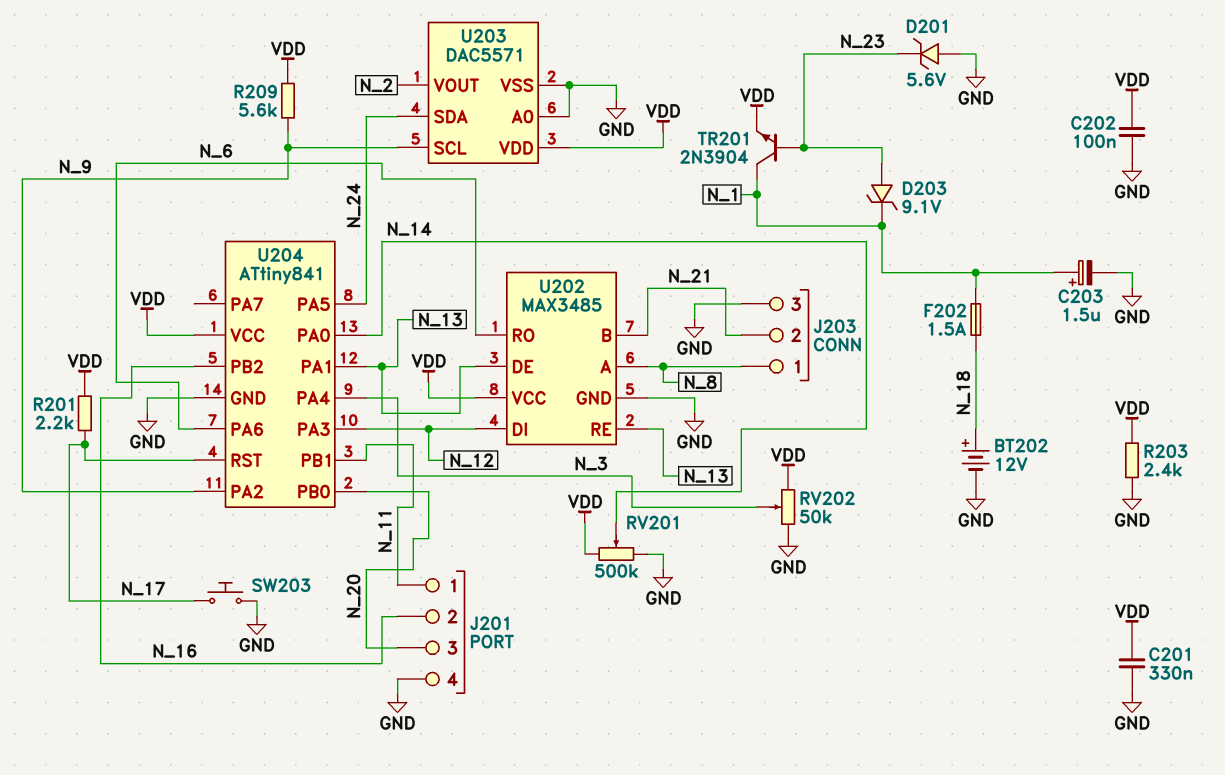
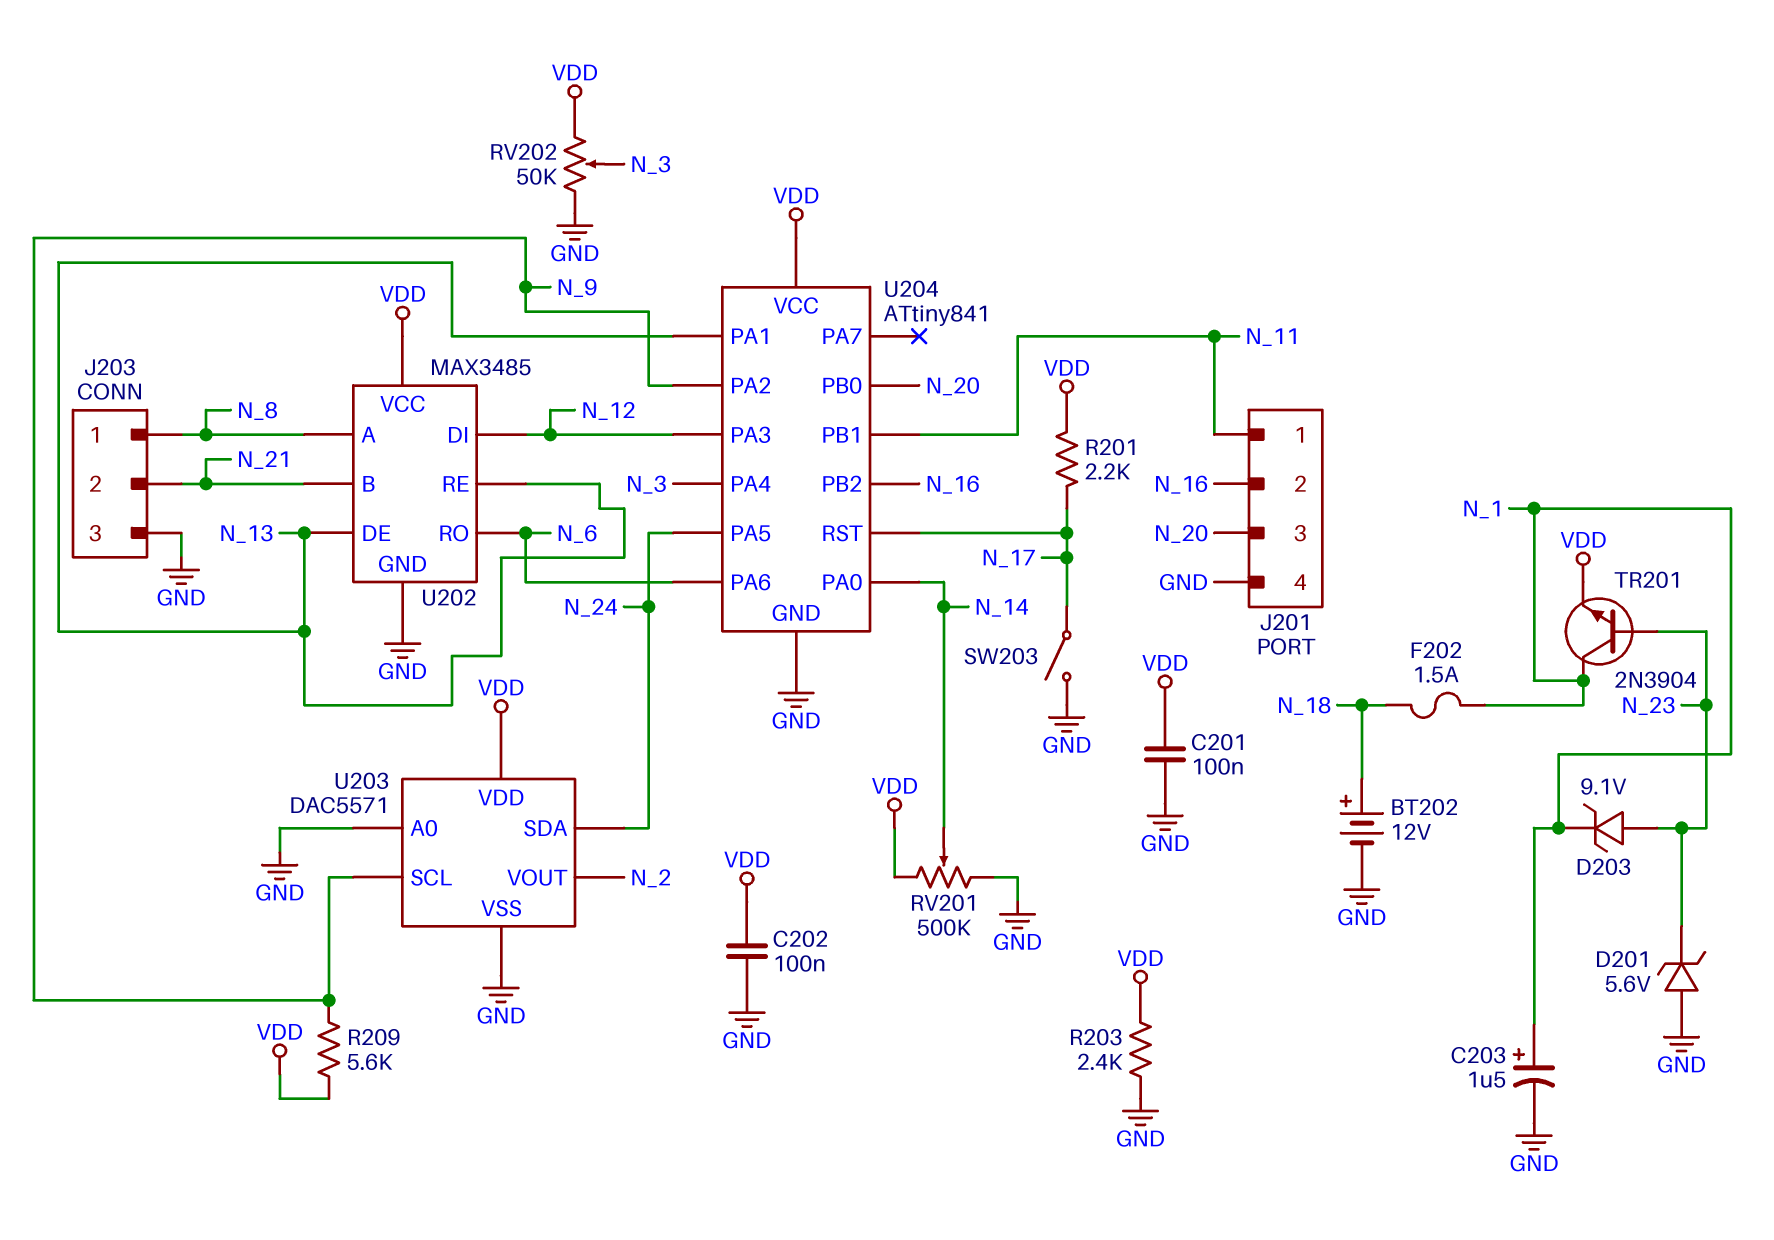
C201: 330nF (GND, VDD) -> 100nF (GND, VDD)
SW203: button (GND, N_17) -> switch (GND, N_17)

